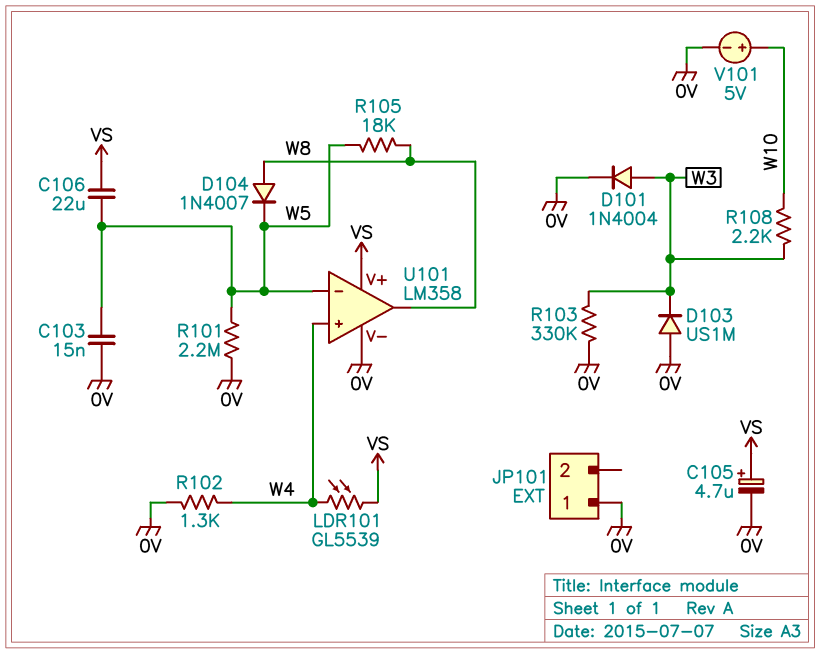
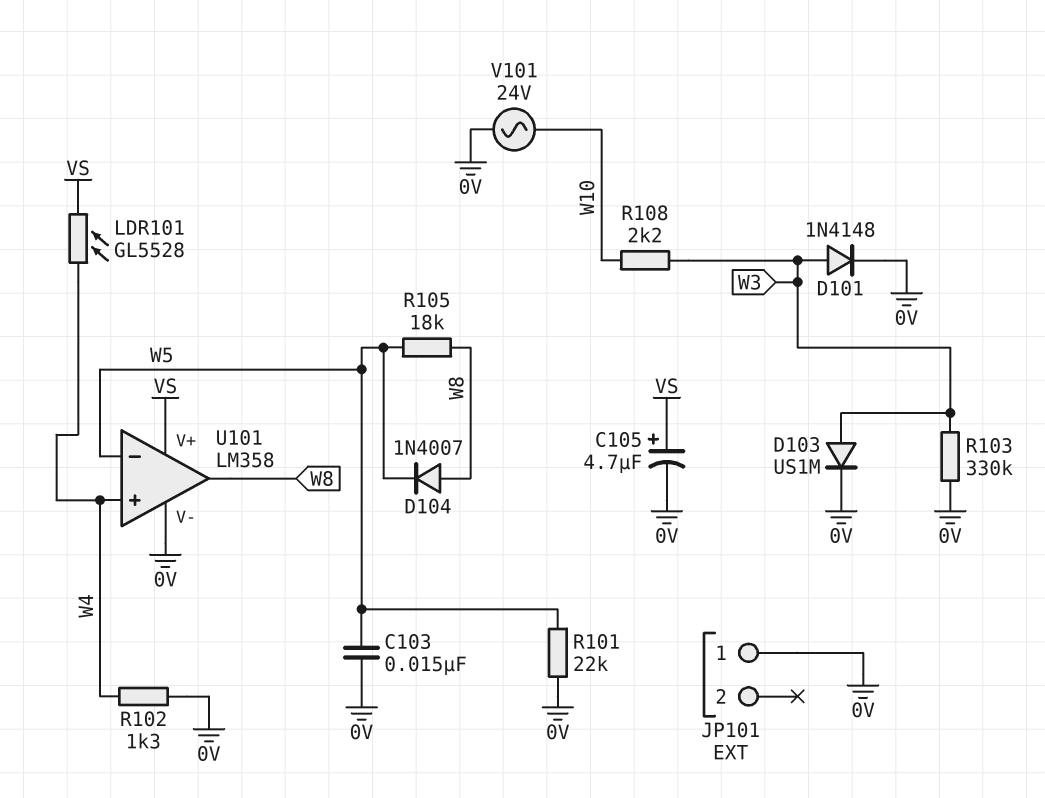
C106: 22uF (VS, W5) -> none
D101: diode 1N4004 (A W3, K 0V) -> diode 1N4148 (A W3, K 0V)
D103: diode US1M (A 0V, K W3) -> diode US1M (A W3, K 0V)
LDR101: GL5539 (VS, W4) -> GL5528 (VS, W4)
R101: 2.2M (0V, W5) -> 22k (0V, W5)
V101: 5V (plus W10, minus 0V) -> AC 24V (0V, W10)

